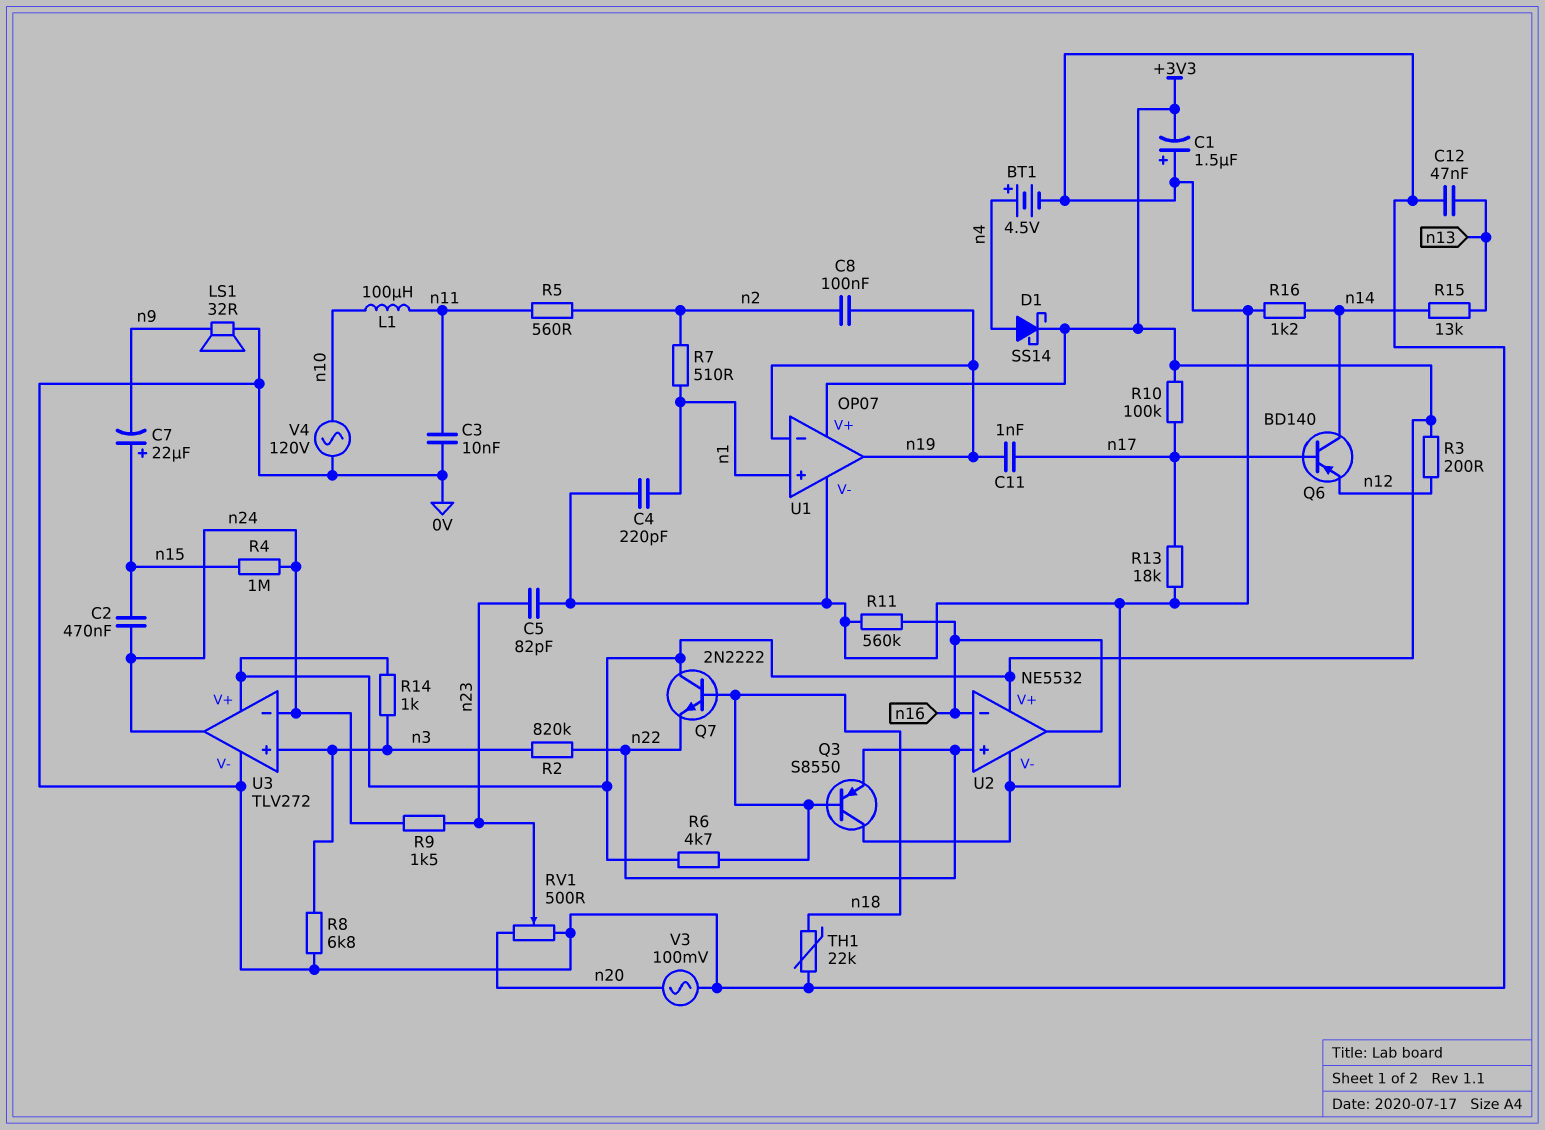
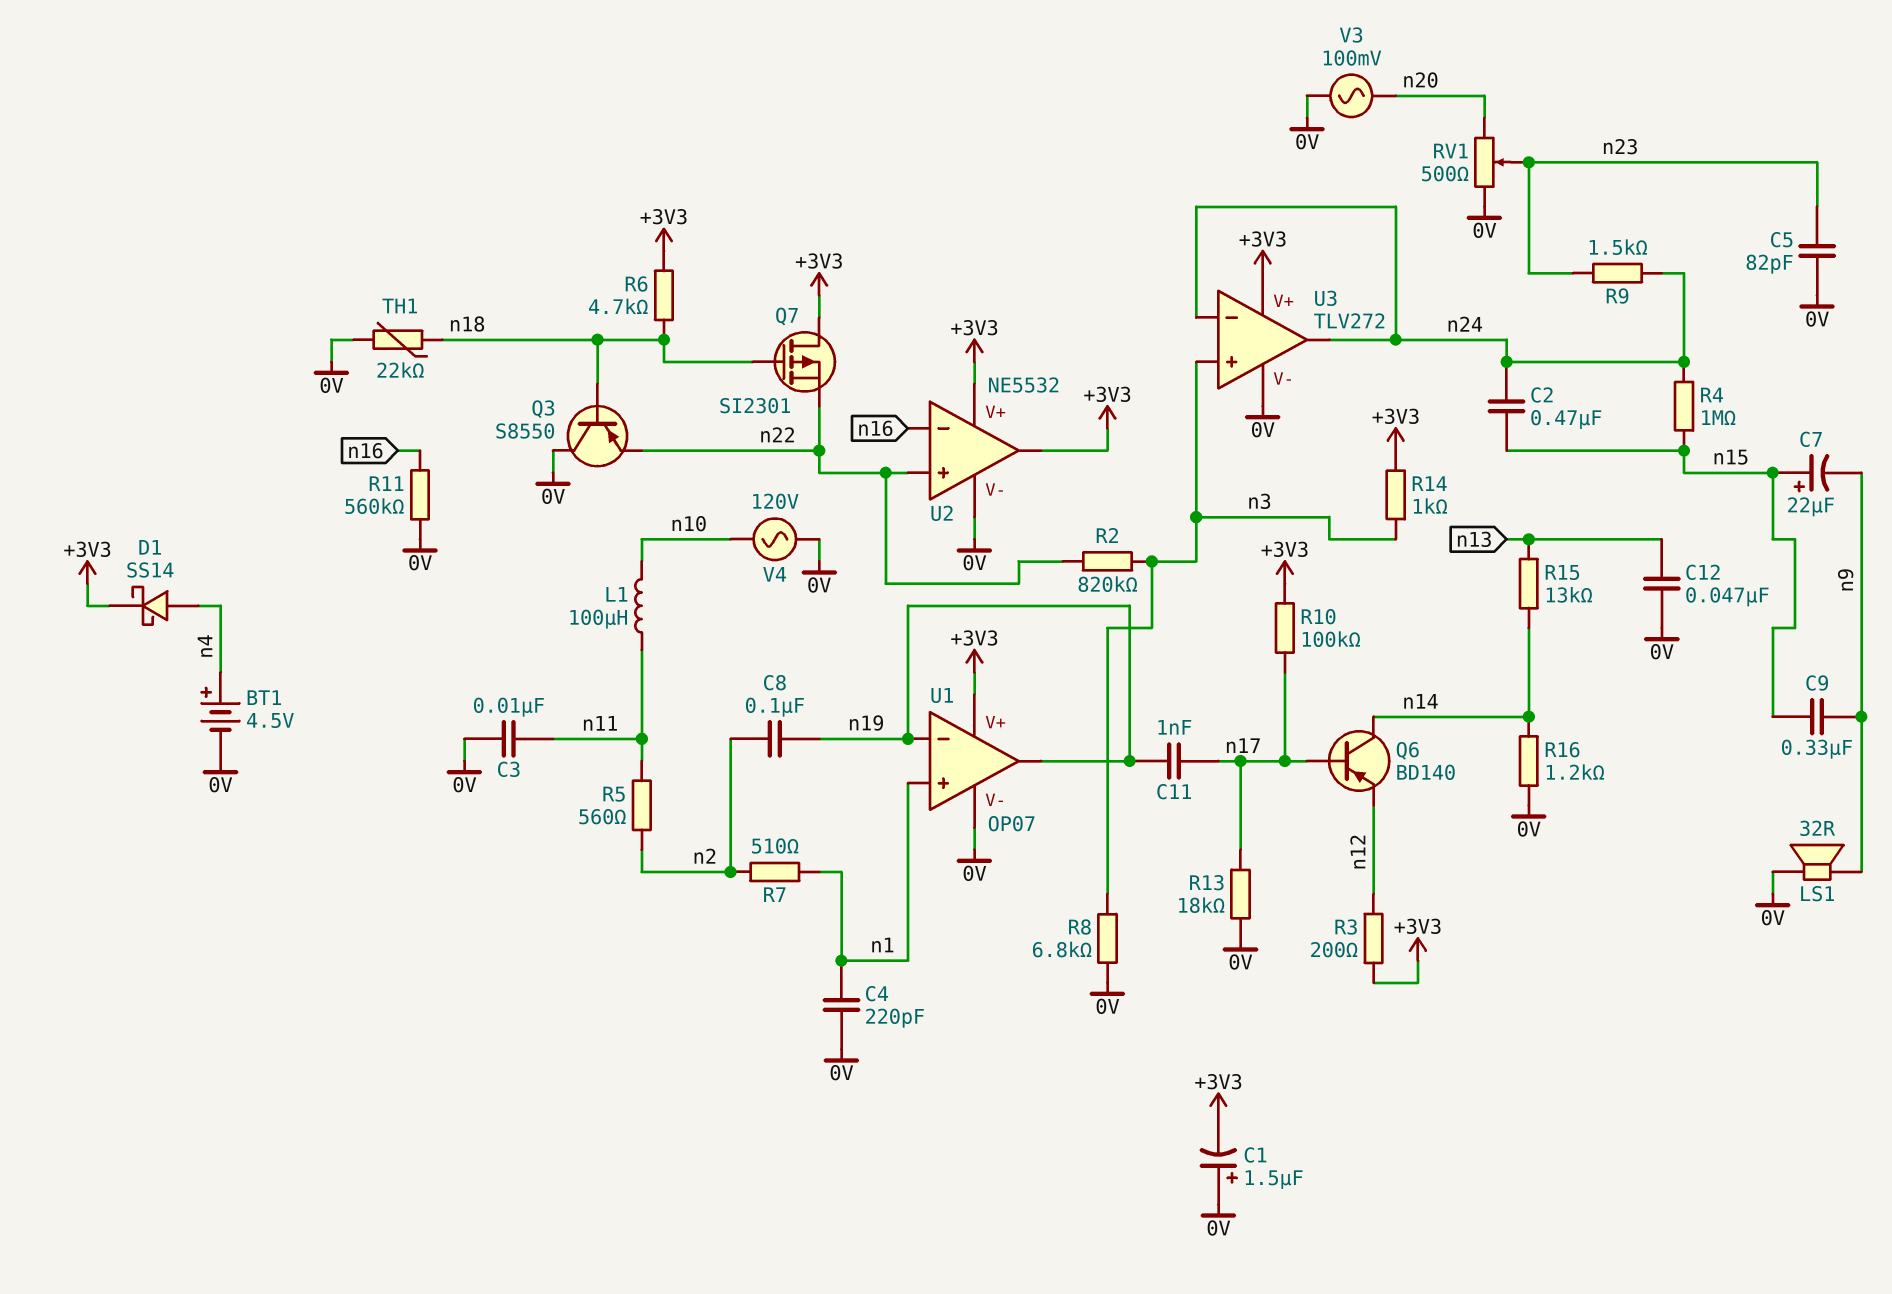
C9: none -> 330nF (n9, n15)
Q7: NPN 2N2222 (B n18, C +3V3, E n22) -> PMOS SI2301 (G n18, D +3V3, S n22)
U2 pin out: n16 -> +3V3

